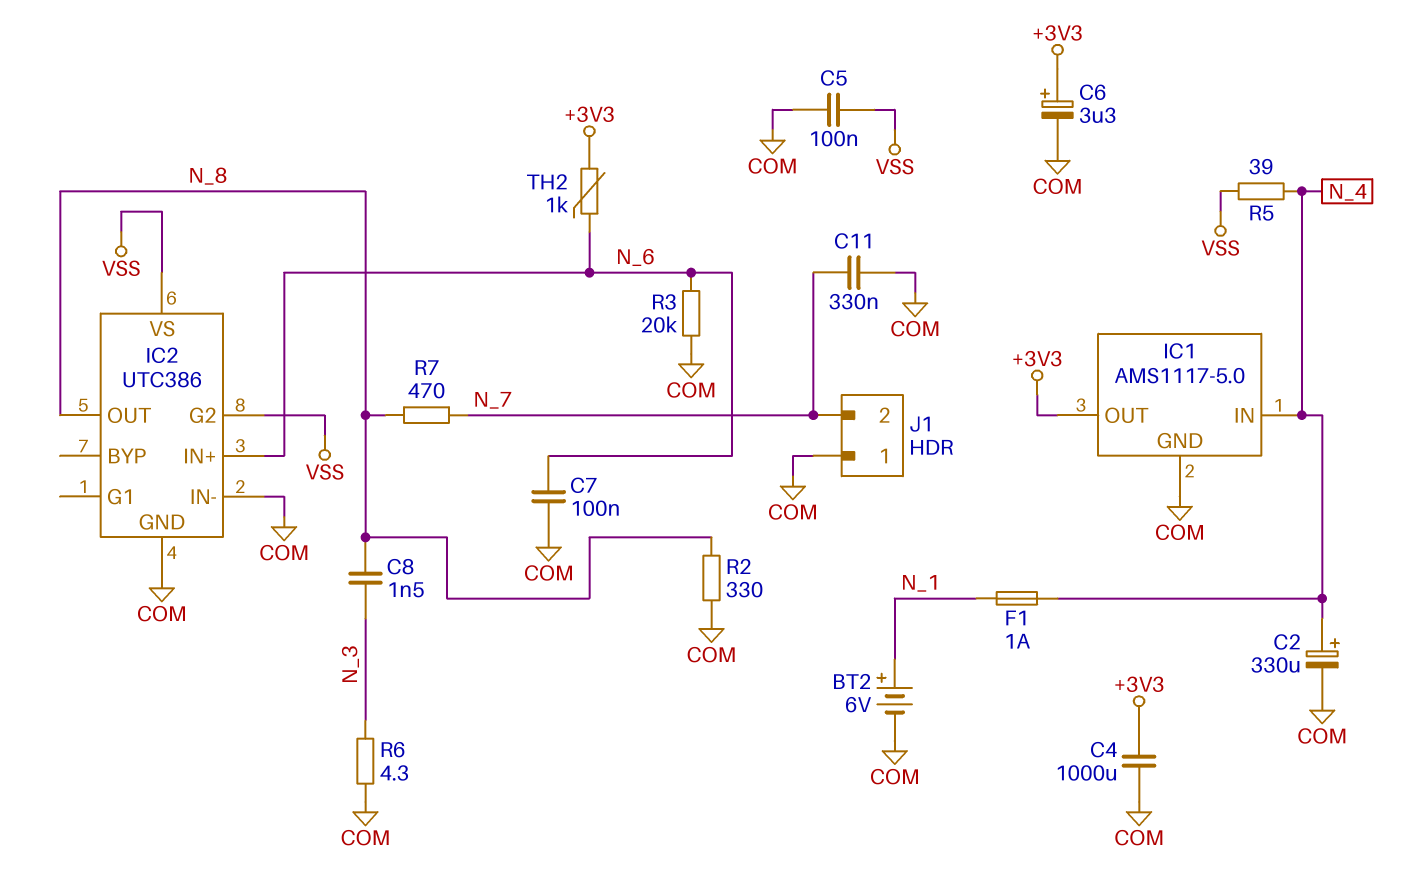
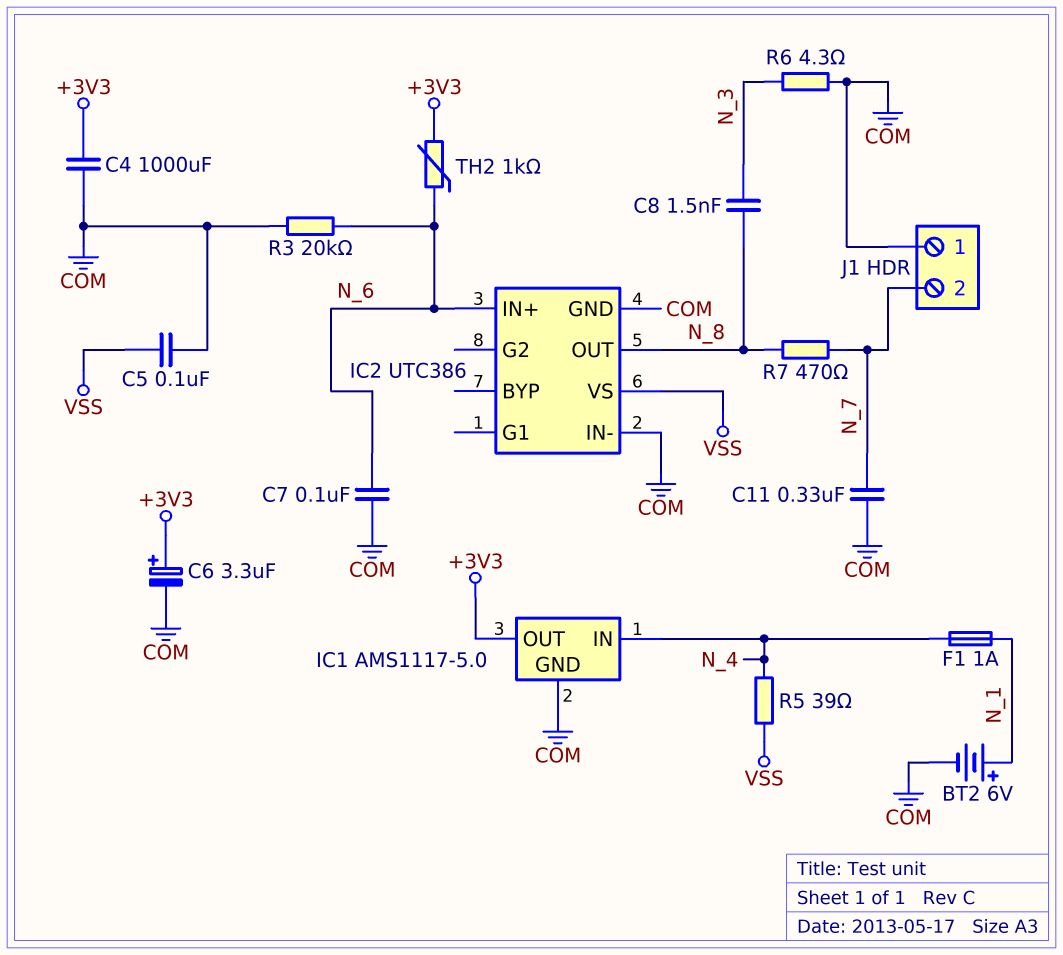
C2: 330uF (plus N_4, minus COM) -> none
IC2 pin G2: VSS -> none
R2: 330 (COM, N_8) -> none

